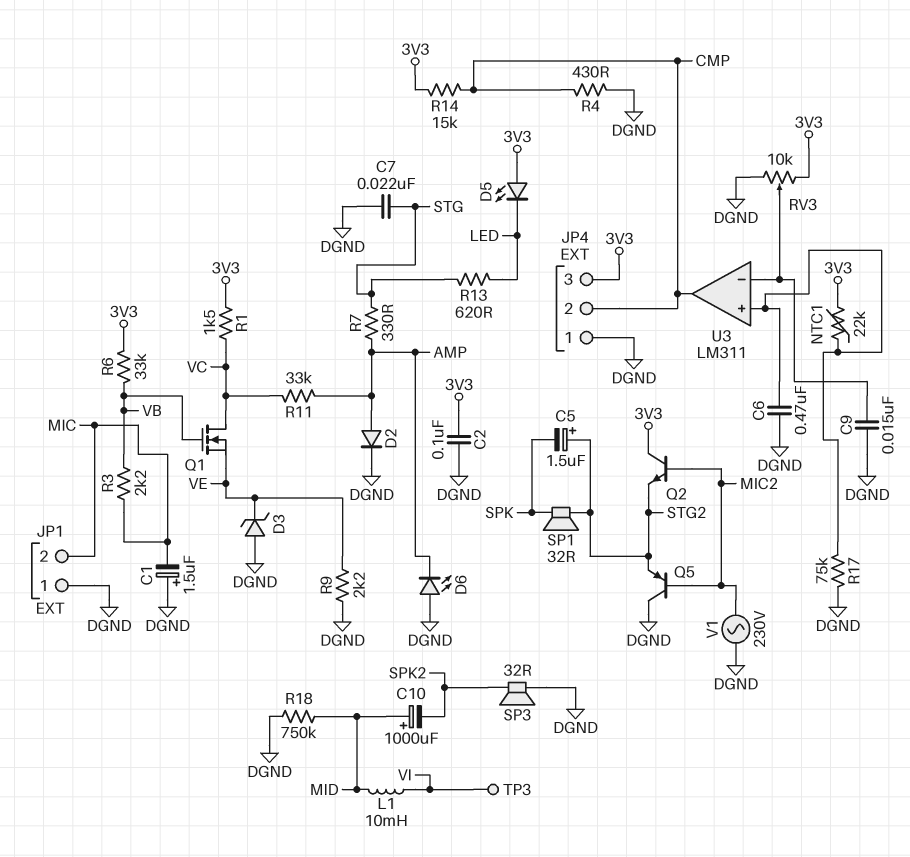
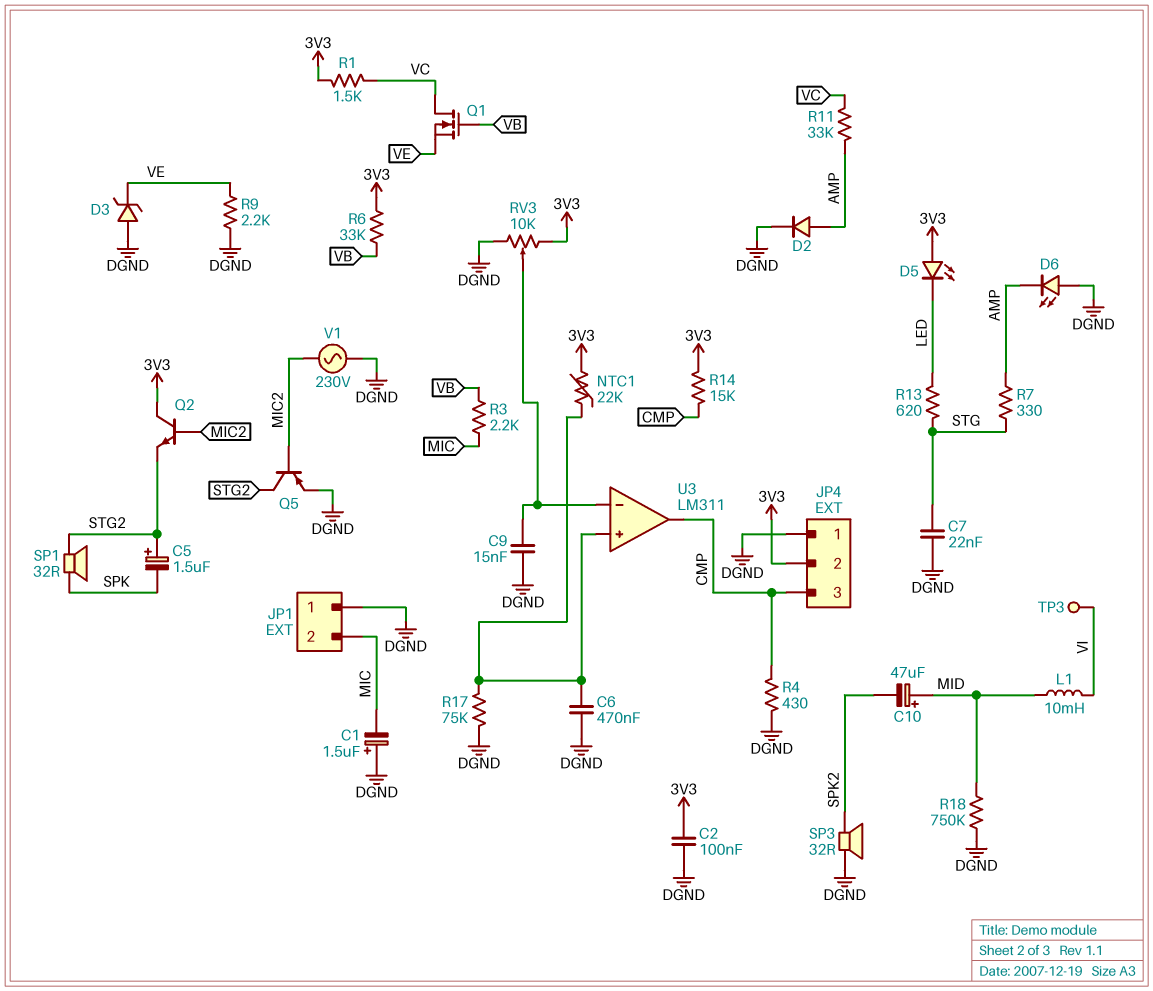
C10: 1000uF (plus MID, minus SPK2) -> 47uF (plus MID, minus SPK2)
JP4 pin 2: CMP -> 3V3
JP4 pin 3: 3V3 -> CMP
Q5: PNP (B MIC2, C DGND, E STG2) -> PNP (B MIC2, C STG2, E DGND)

